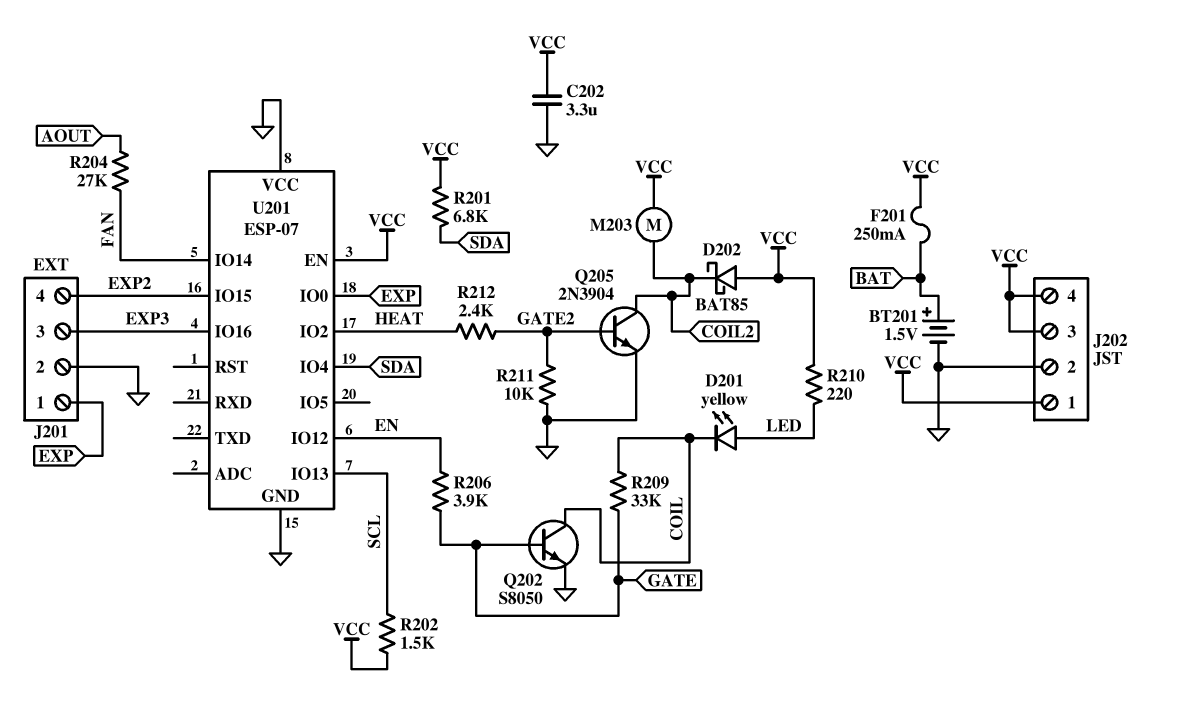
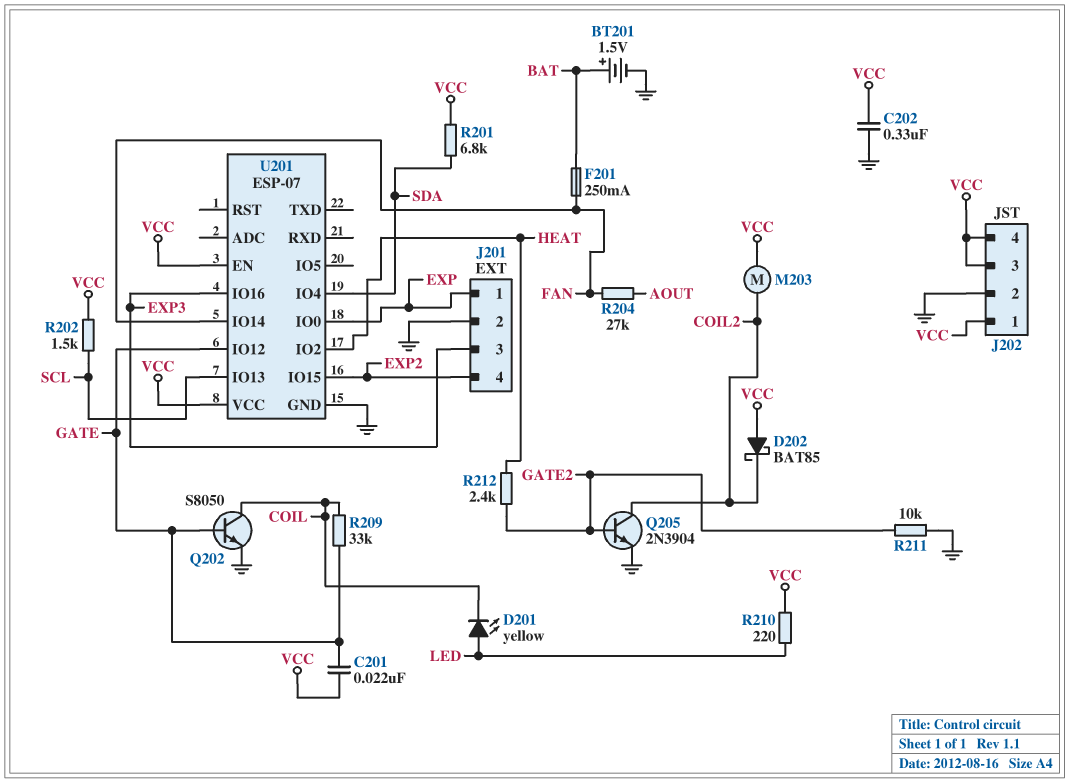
C201: none -> 22nF (GATE, VCC)
C202: 3.3uF (GND, VCC) -> 330nF (GND, VCC)
F201: 250mA (BAT, VCC) -> 250mA (BAT, FAN)
R206: 3.9k (EN, GATE) -> none
U201 pin IO12: EN -> GATE
U201 pin VCC: GND -> VCC

